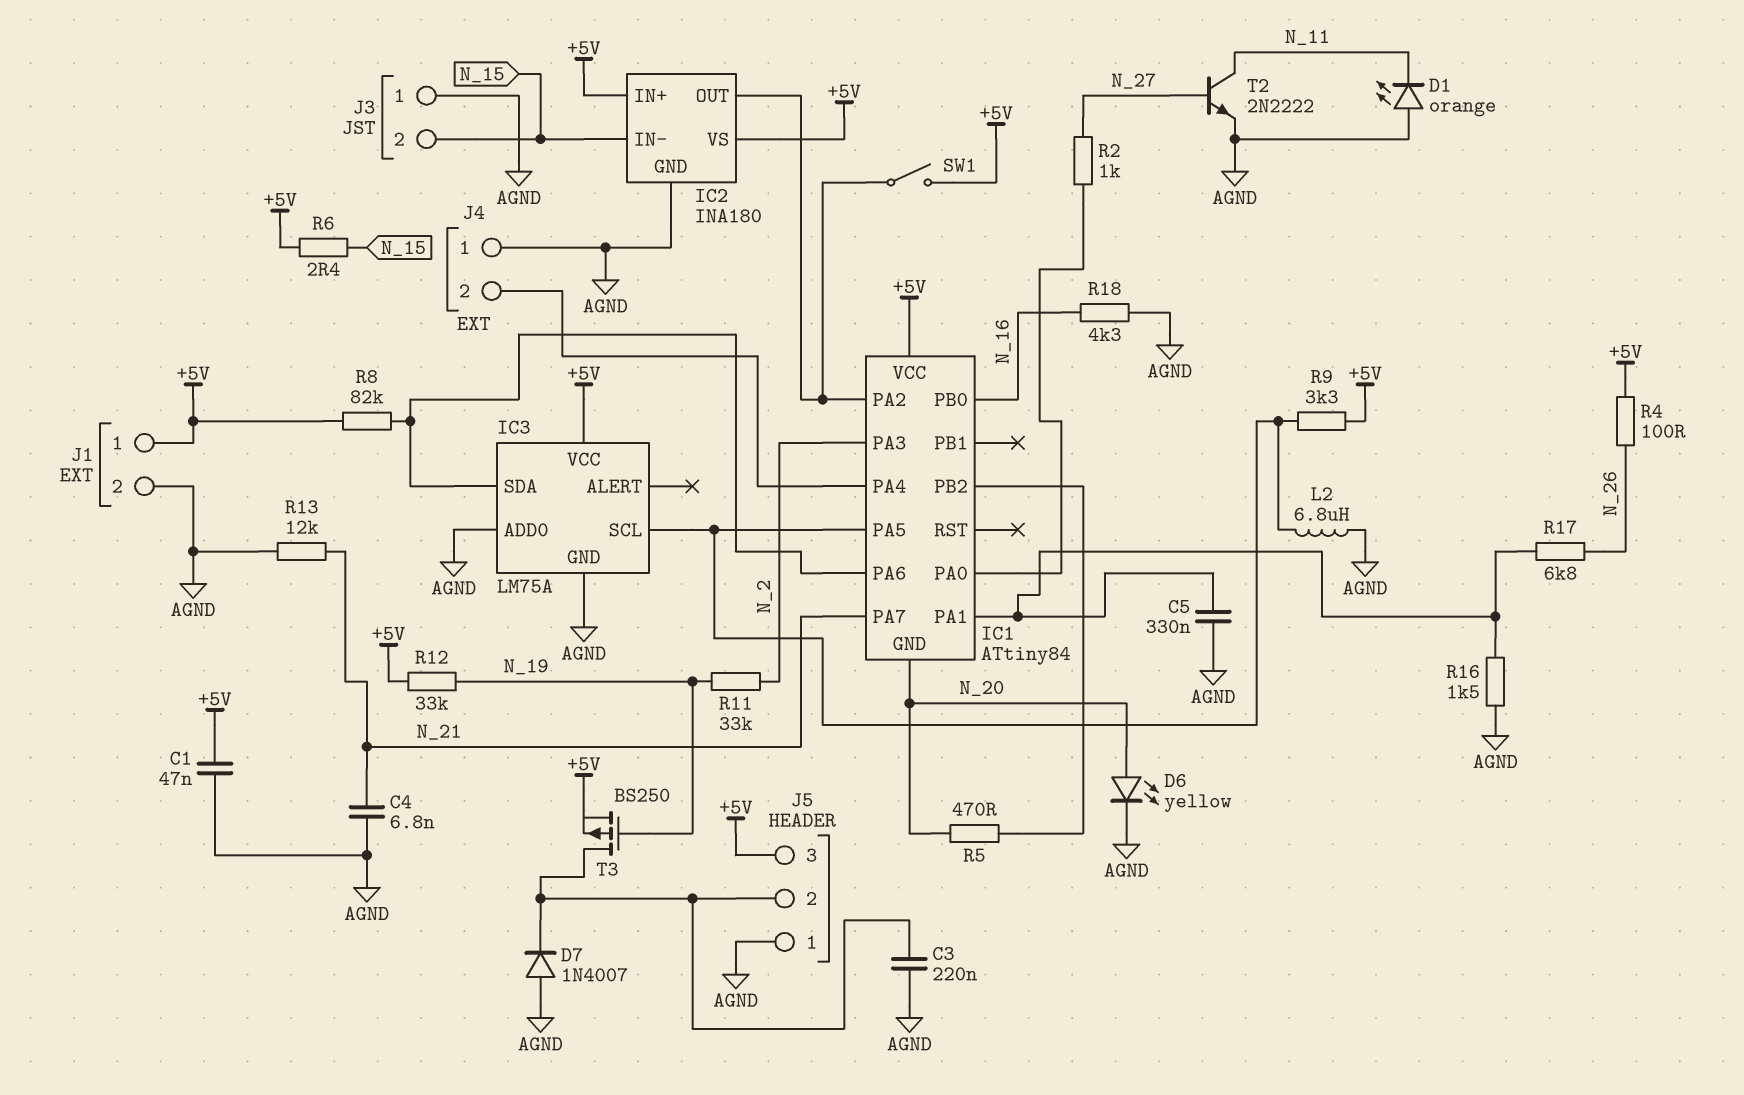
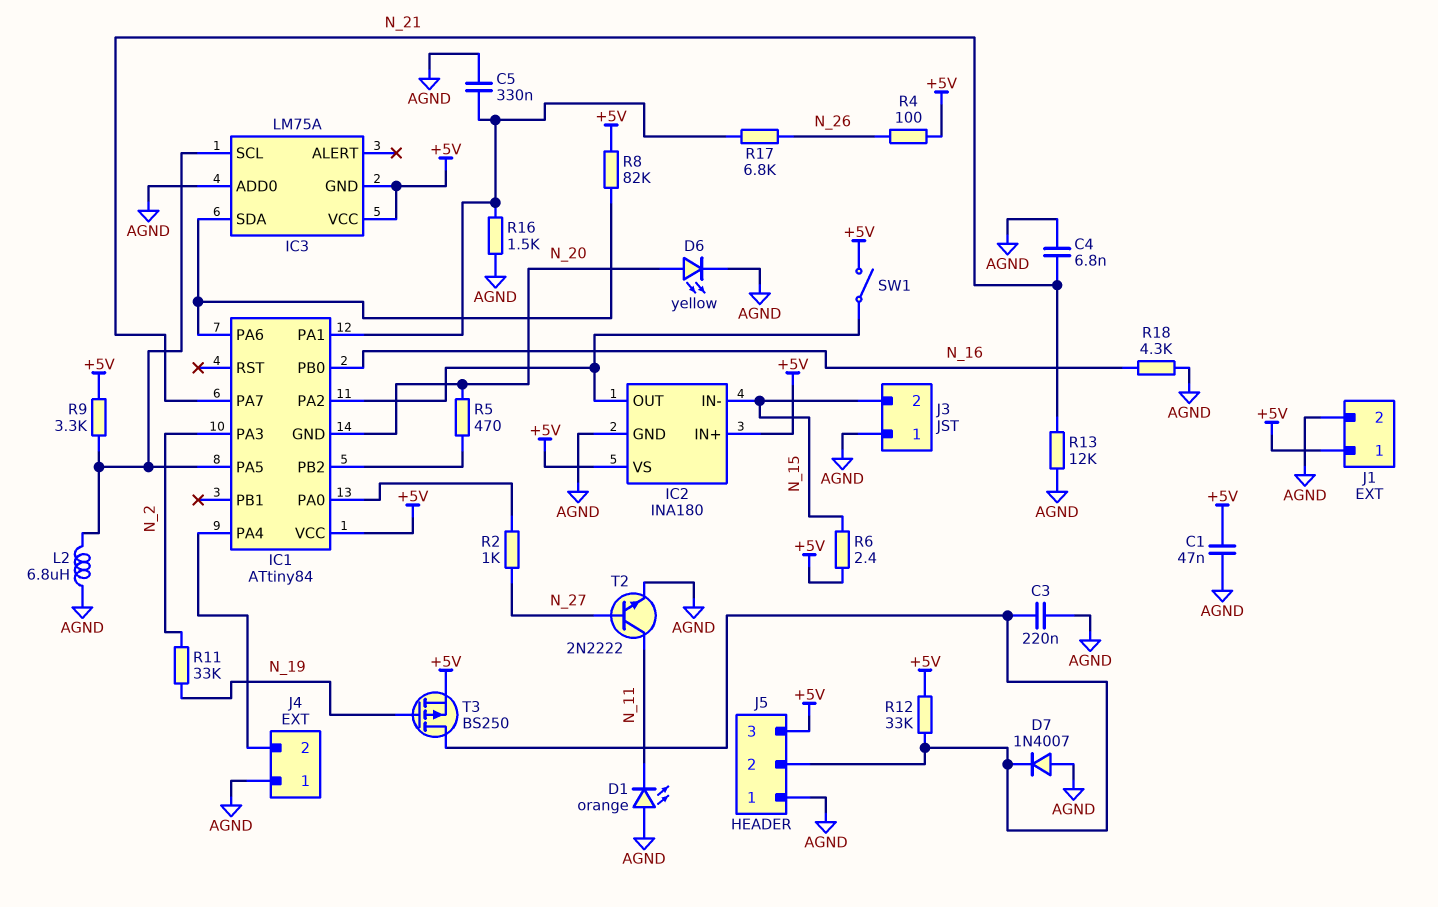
IC3 pin GND: AGND -> +5V
R12: 33k (+5V, N_19) -> 33k (+5V, J5/2)

